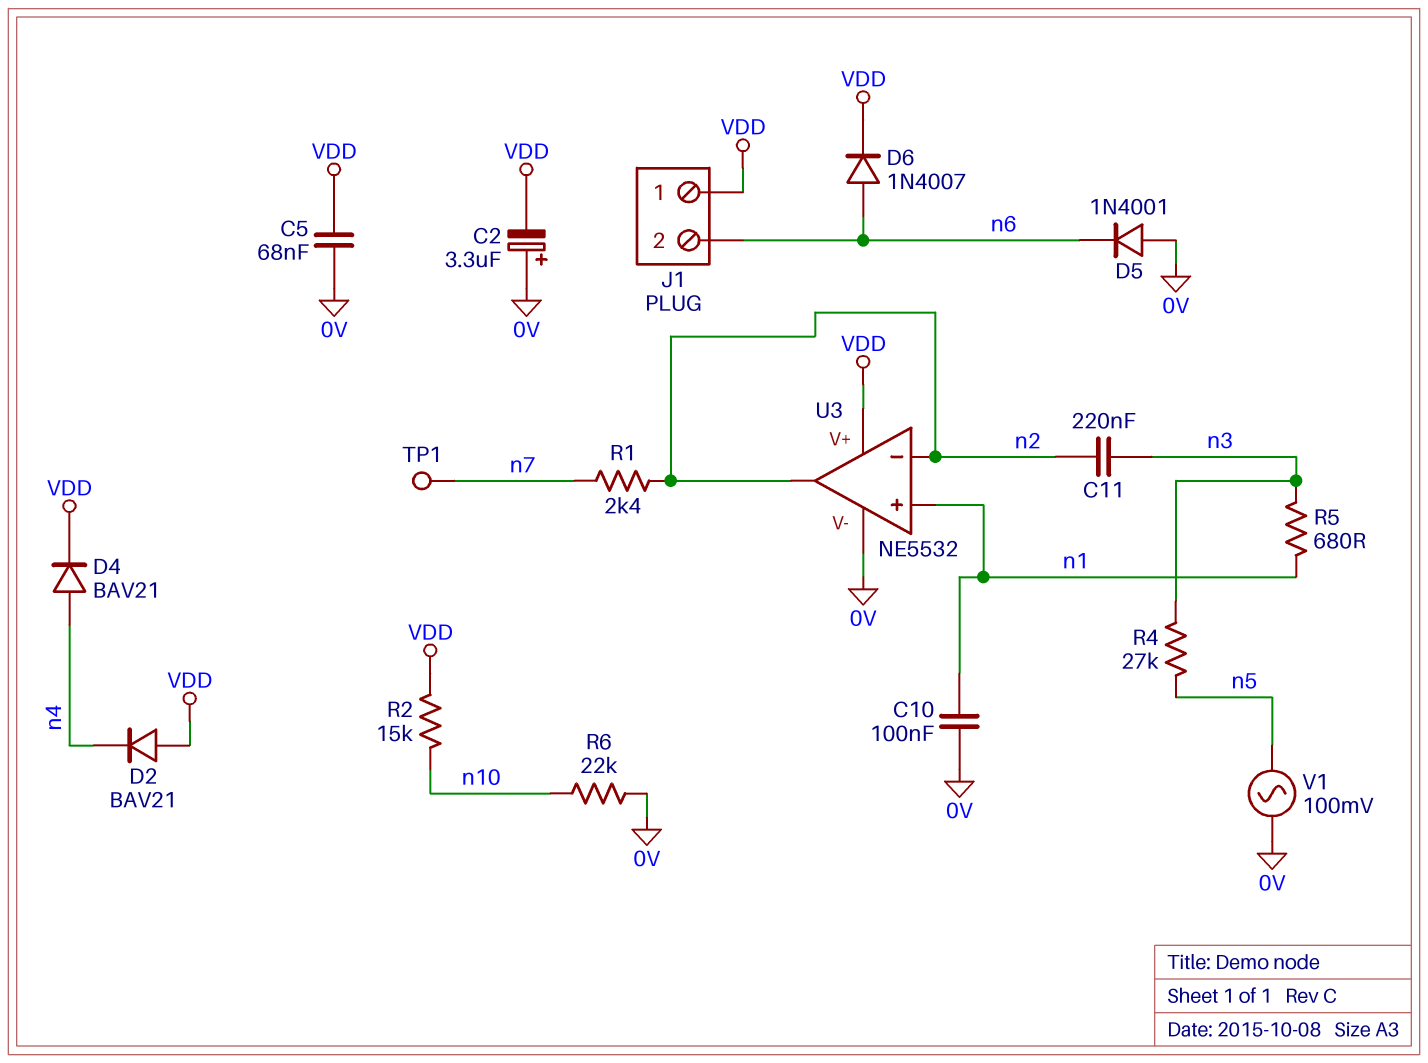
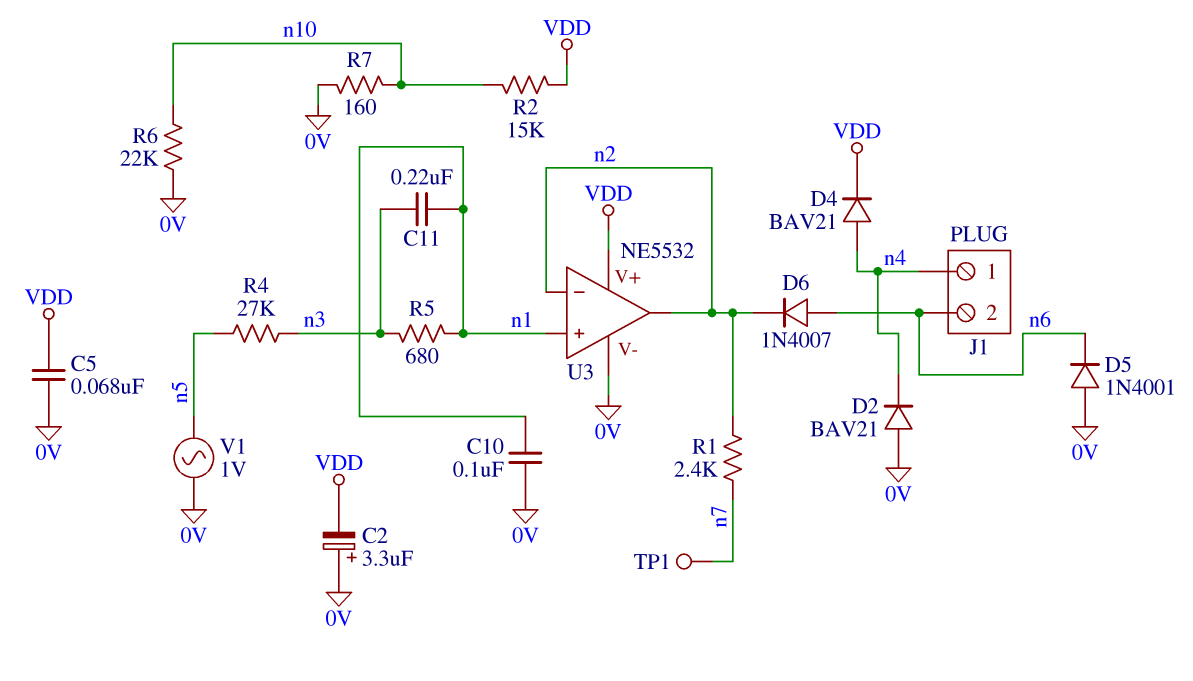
C11: 220nF (n2, n3) -> 220nF (n1, n3)
D2: diode BAV21 (A VDD, K n4) -> diode BAV21 (A 0V, K n4)
D6: diode 1N4007 (A n6, K VDD) -> diode 1N4007 (A n6, K n2)
J1 pin 1: VDD -> n4
R7: none -> 160 (0V, n10)
V1: AC 100mV (0V, n5) -> AC 1V (0V, n5)

